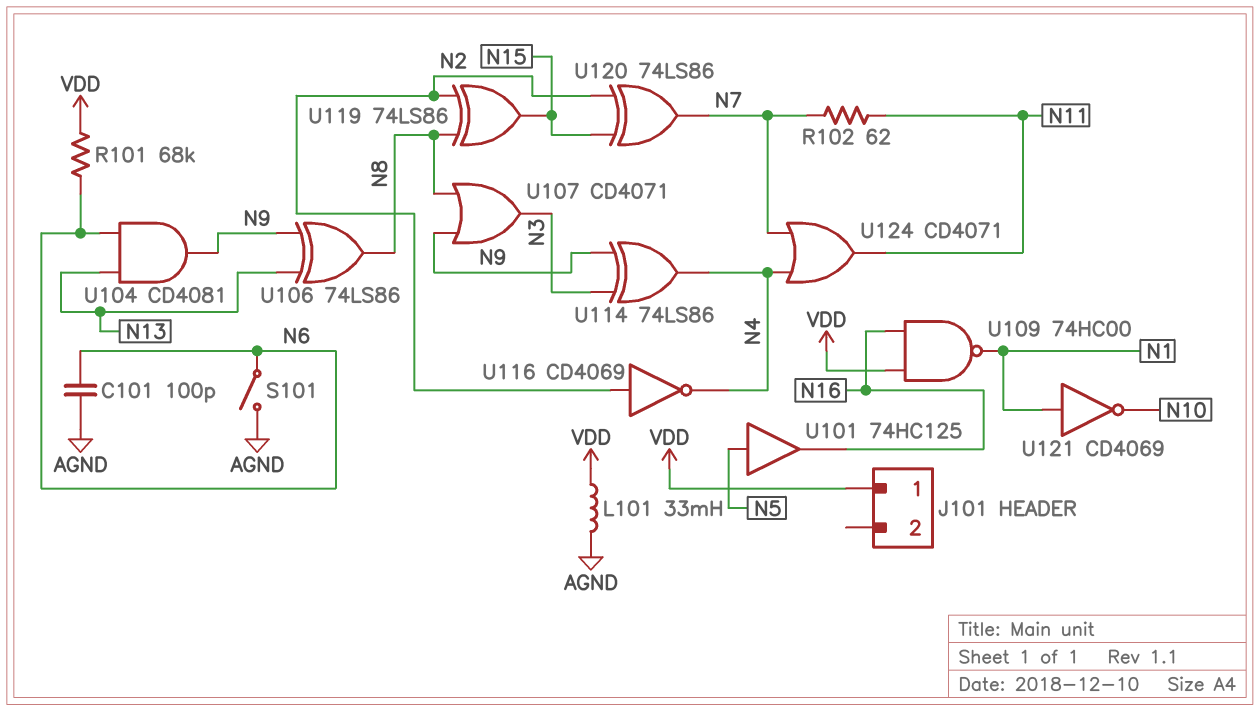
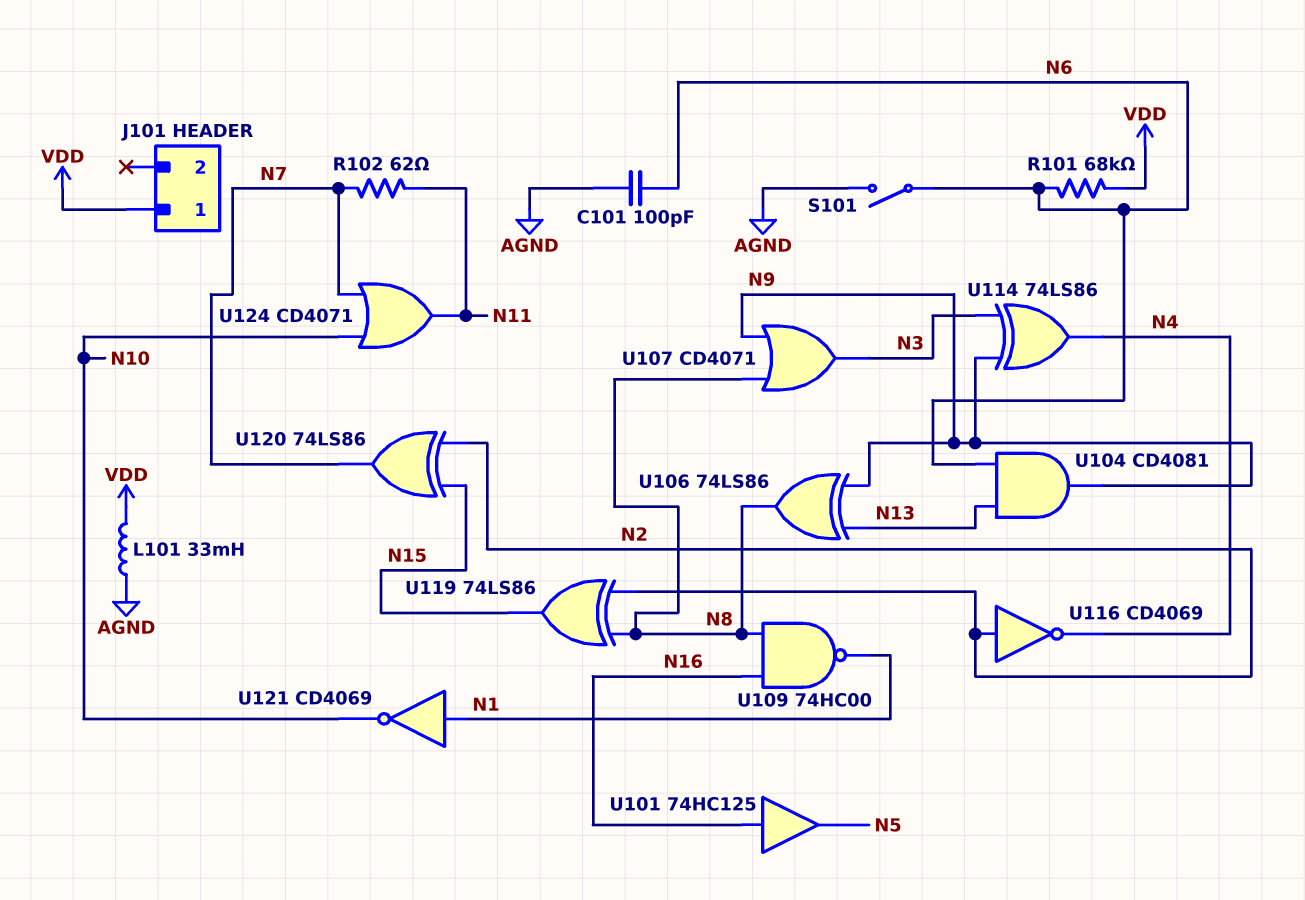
U101: buffer 74HC125 (in N5, out N16) -> buffer 74HC125 (in N16, out N5)
U109: NAND 74HC00 (in N16, in VDD, out N1) -> NAND 74HC00 (in N8, in N16, out N1)
U124: OR CD4071 (in N4, in N7, out N11) -> OR CD4071 (in N7, in N10, out N11)

